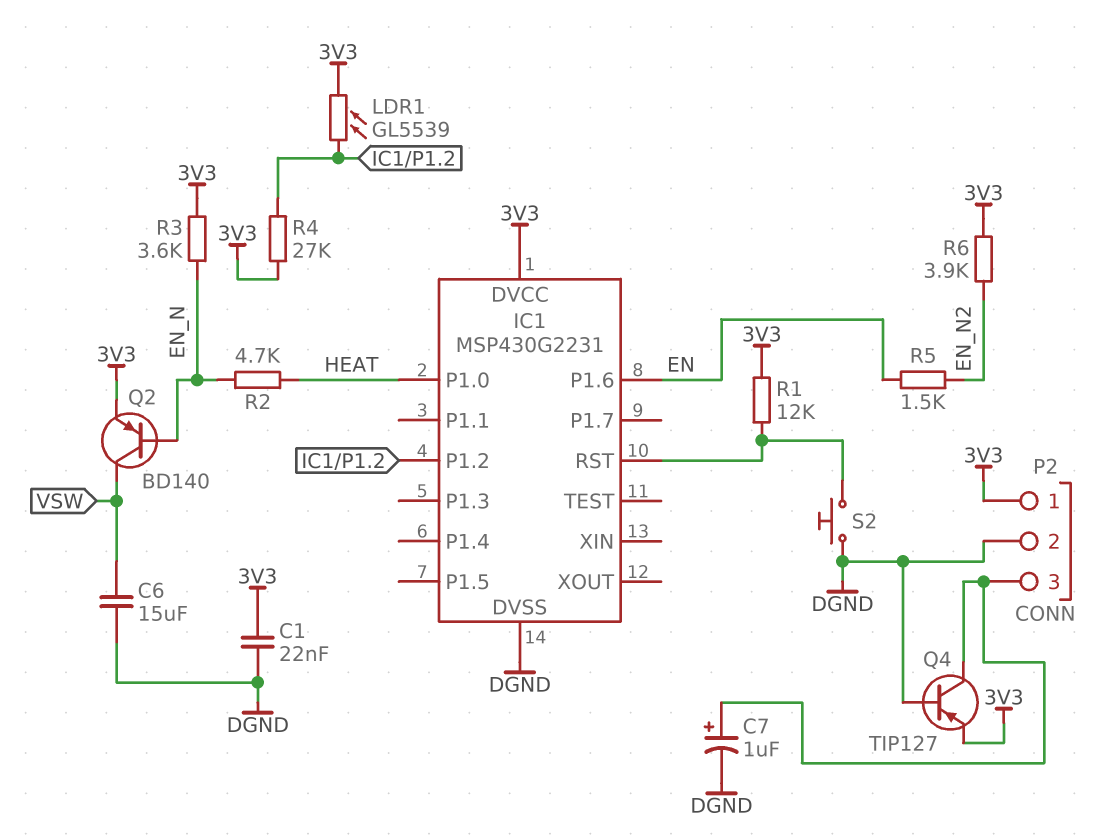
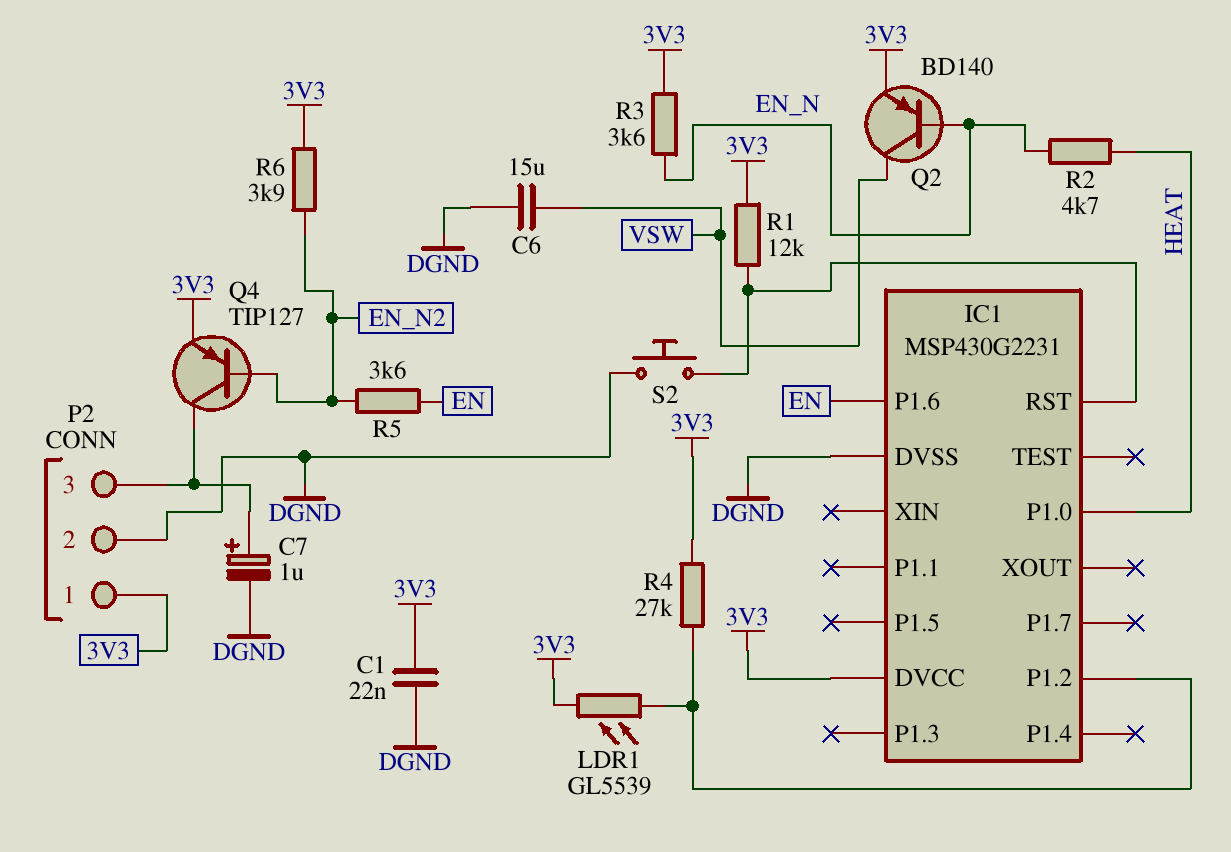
Q4: PNP TIP127 (B DGND, C P2/3, E 3V3) -> PNP TIP127 (B EN_N2, C P2/3, E 3V3)
R5: 1.5k (EN, EN_N2) -> 3.6k (EN, EN_N2)

